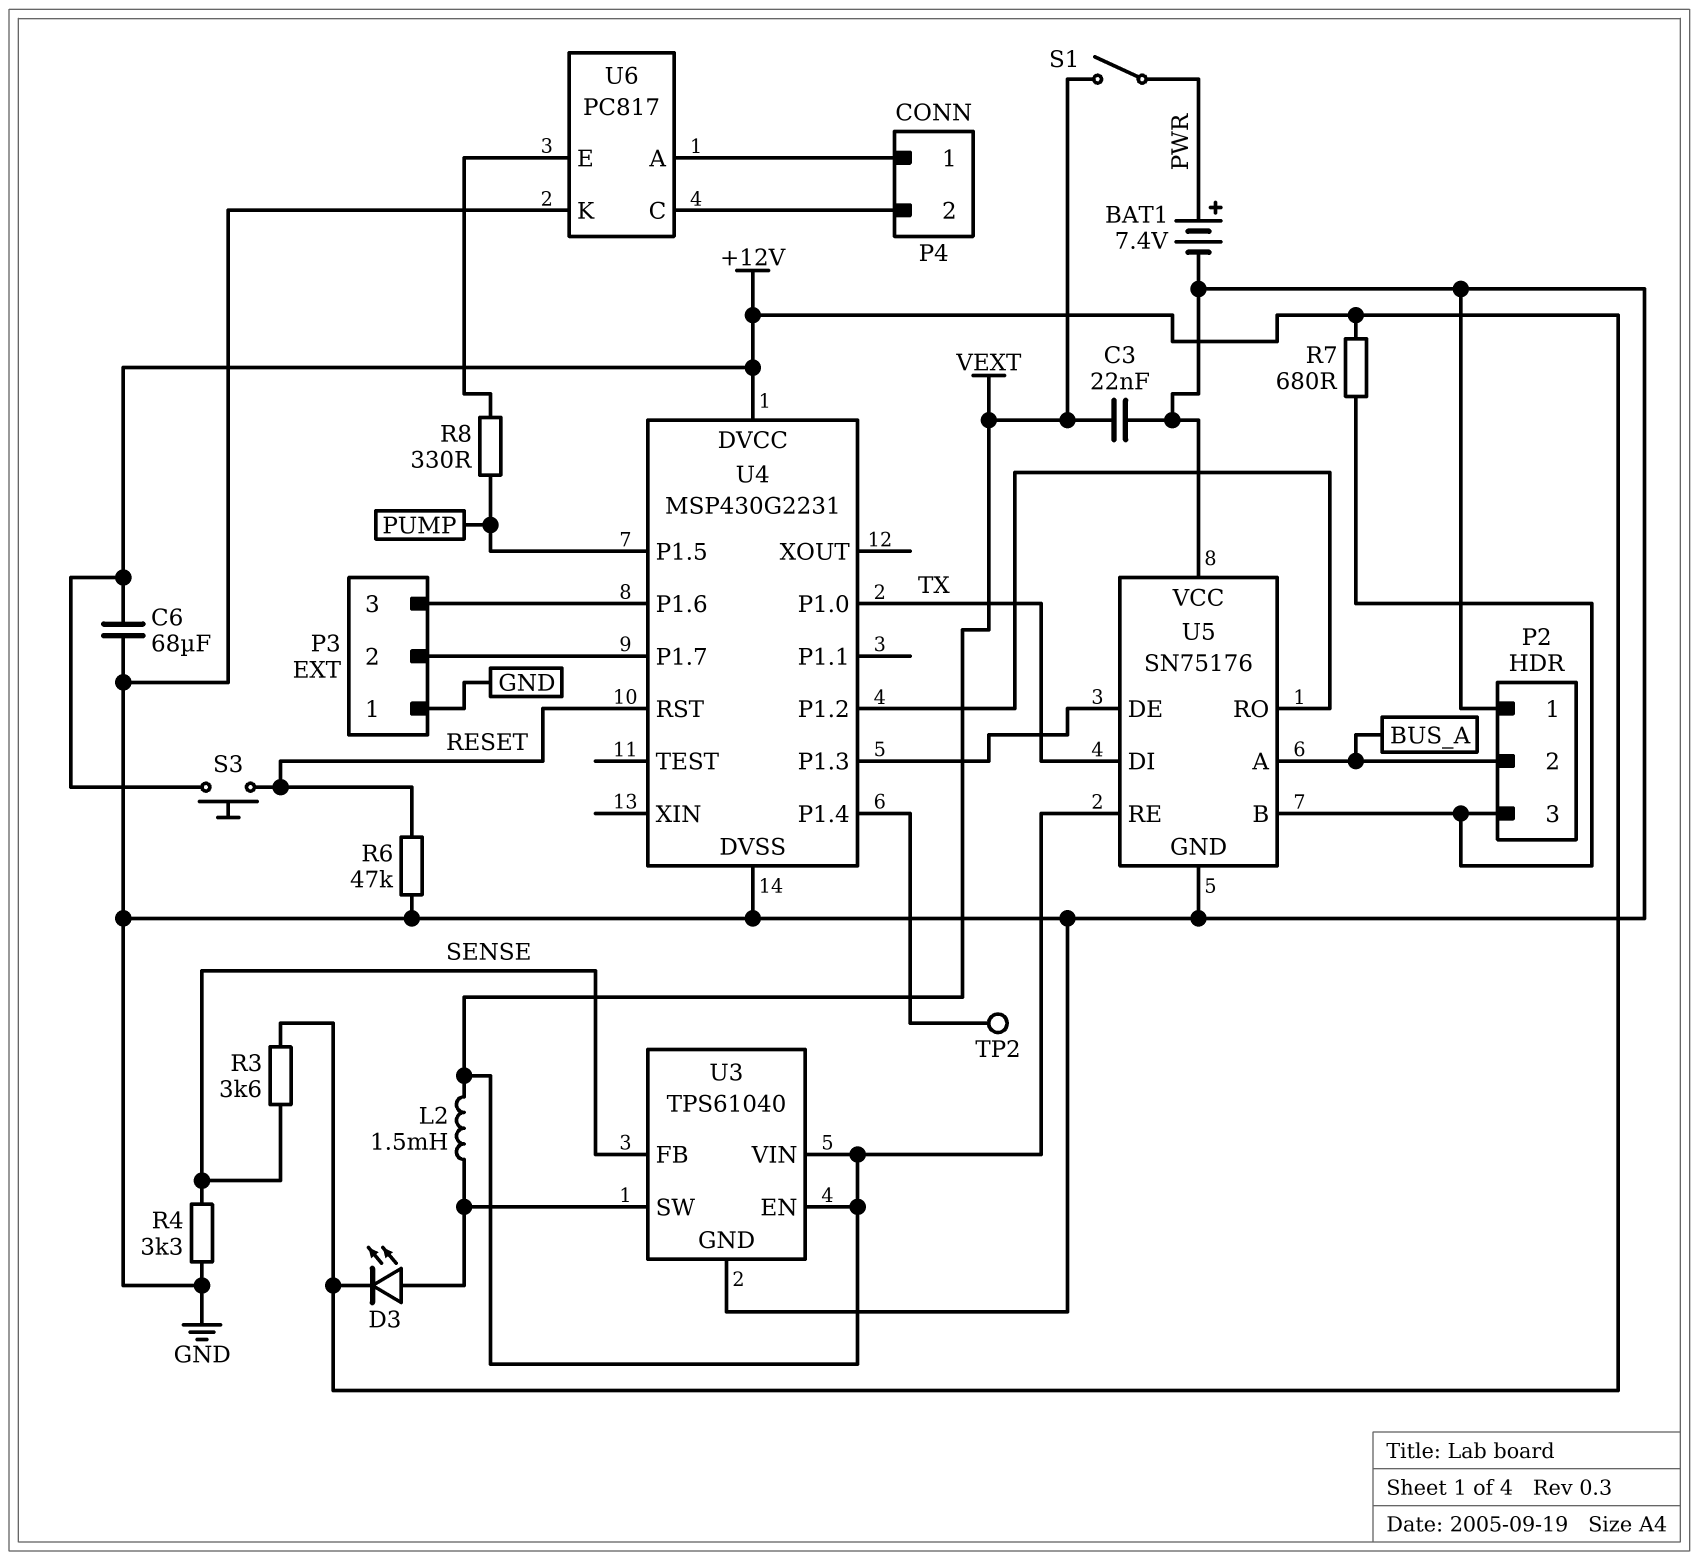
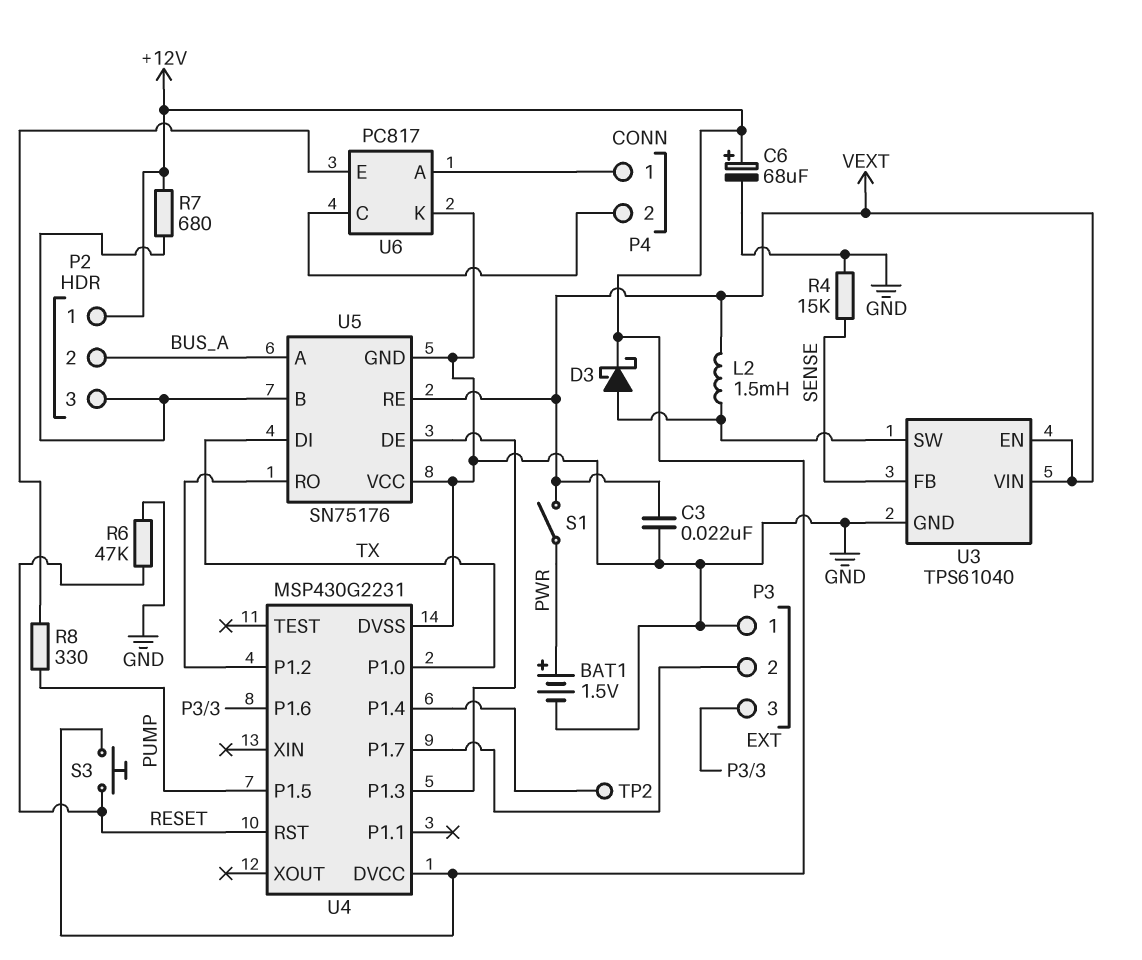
BAT1: 7.4V (plus PWR, minus GND) -> 1.5V (plus PWR, minus GND)
C6: 68uF (+12V, GND) -> 68uF (plus +12V, minus GND)
D3: LED (A U3/SW, K +12V) -> schottky (A U3/SW, K +12V)
P2 pin 1: GND -> +12V
R3: 3.6k (+12V, SENSE) -> none
R4: 3.3k (GND, SENSE) -> 15k (GND, SENSE)

